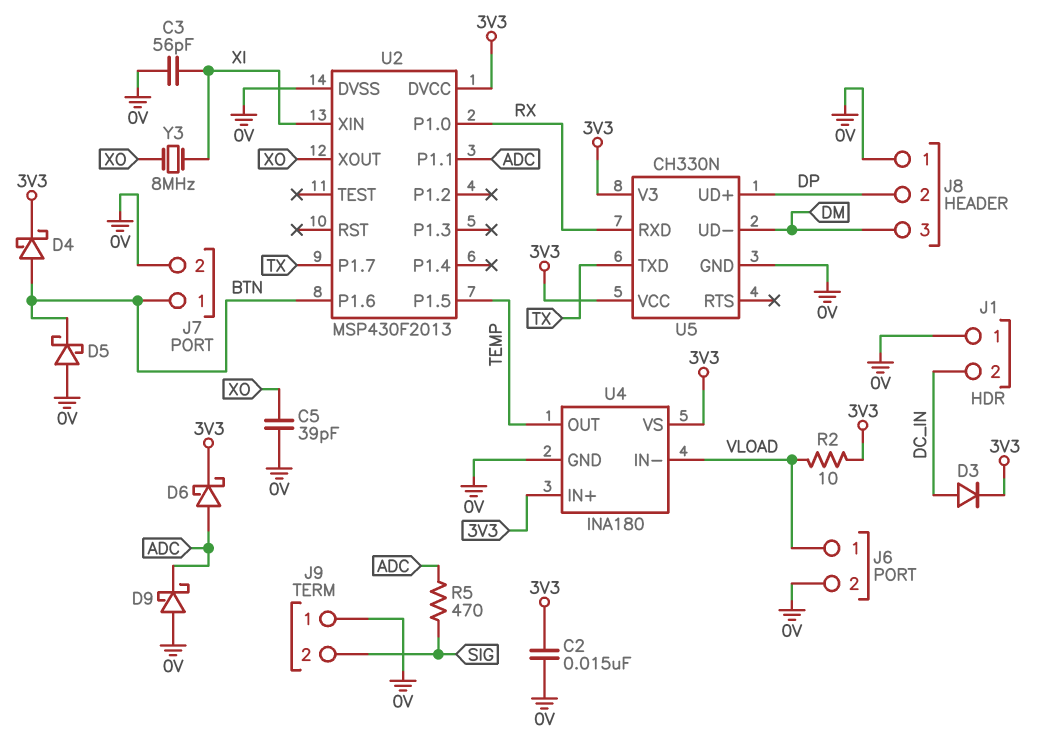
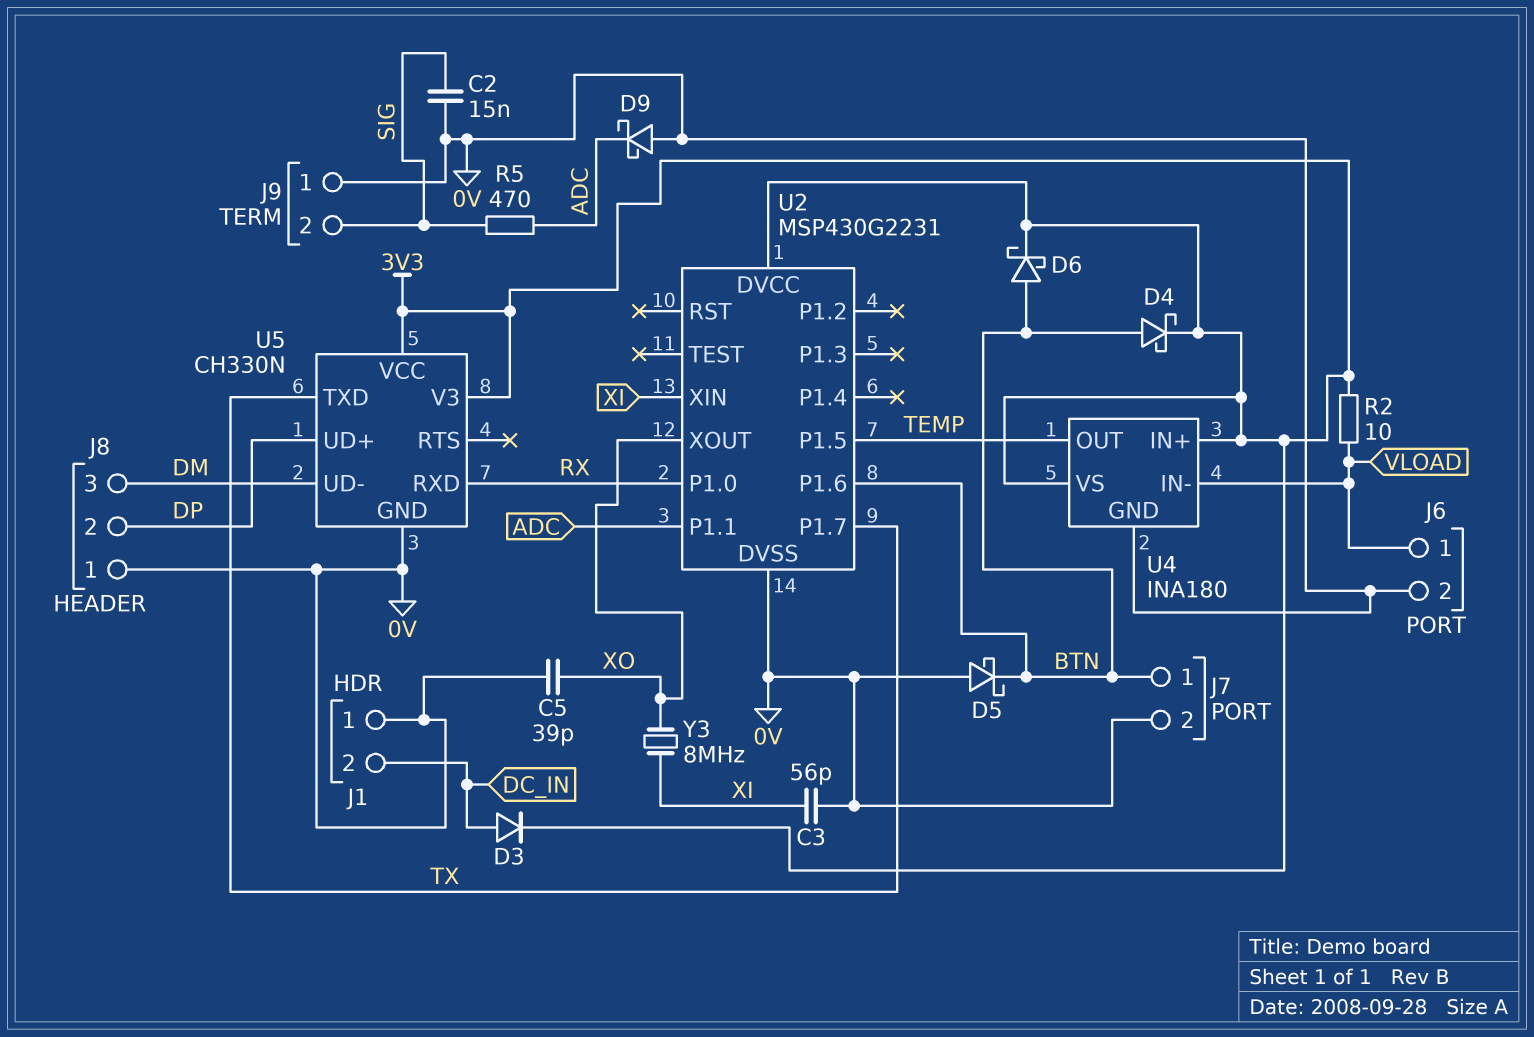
C2: 15nF (0V, 3V3) -> 15nF (0V, SIG)
D6: schottky (A ADC, K 3V3) -> schottky (A BTN, K 3V3)
U2: MSP430F2013 -> MSP430G2231

